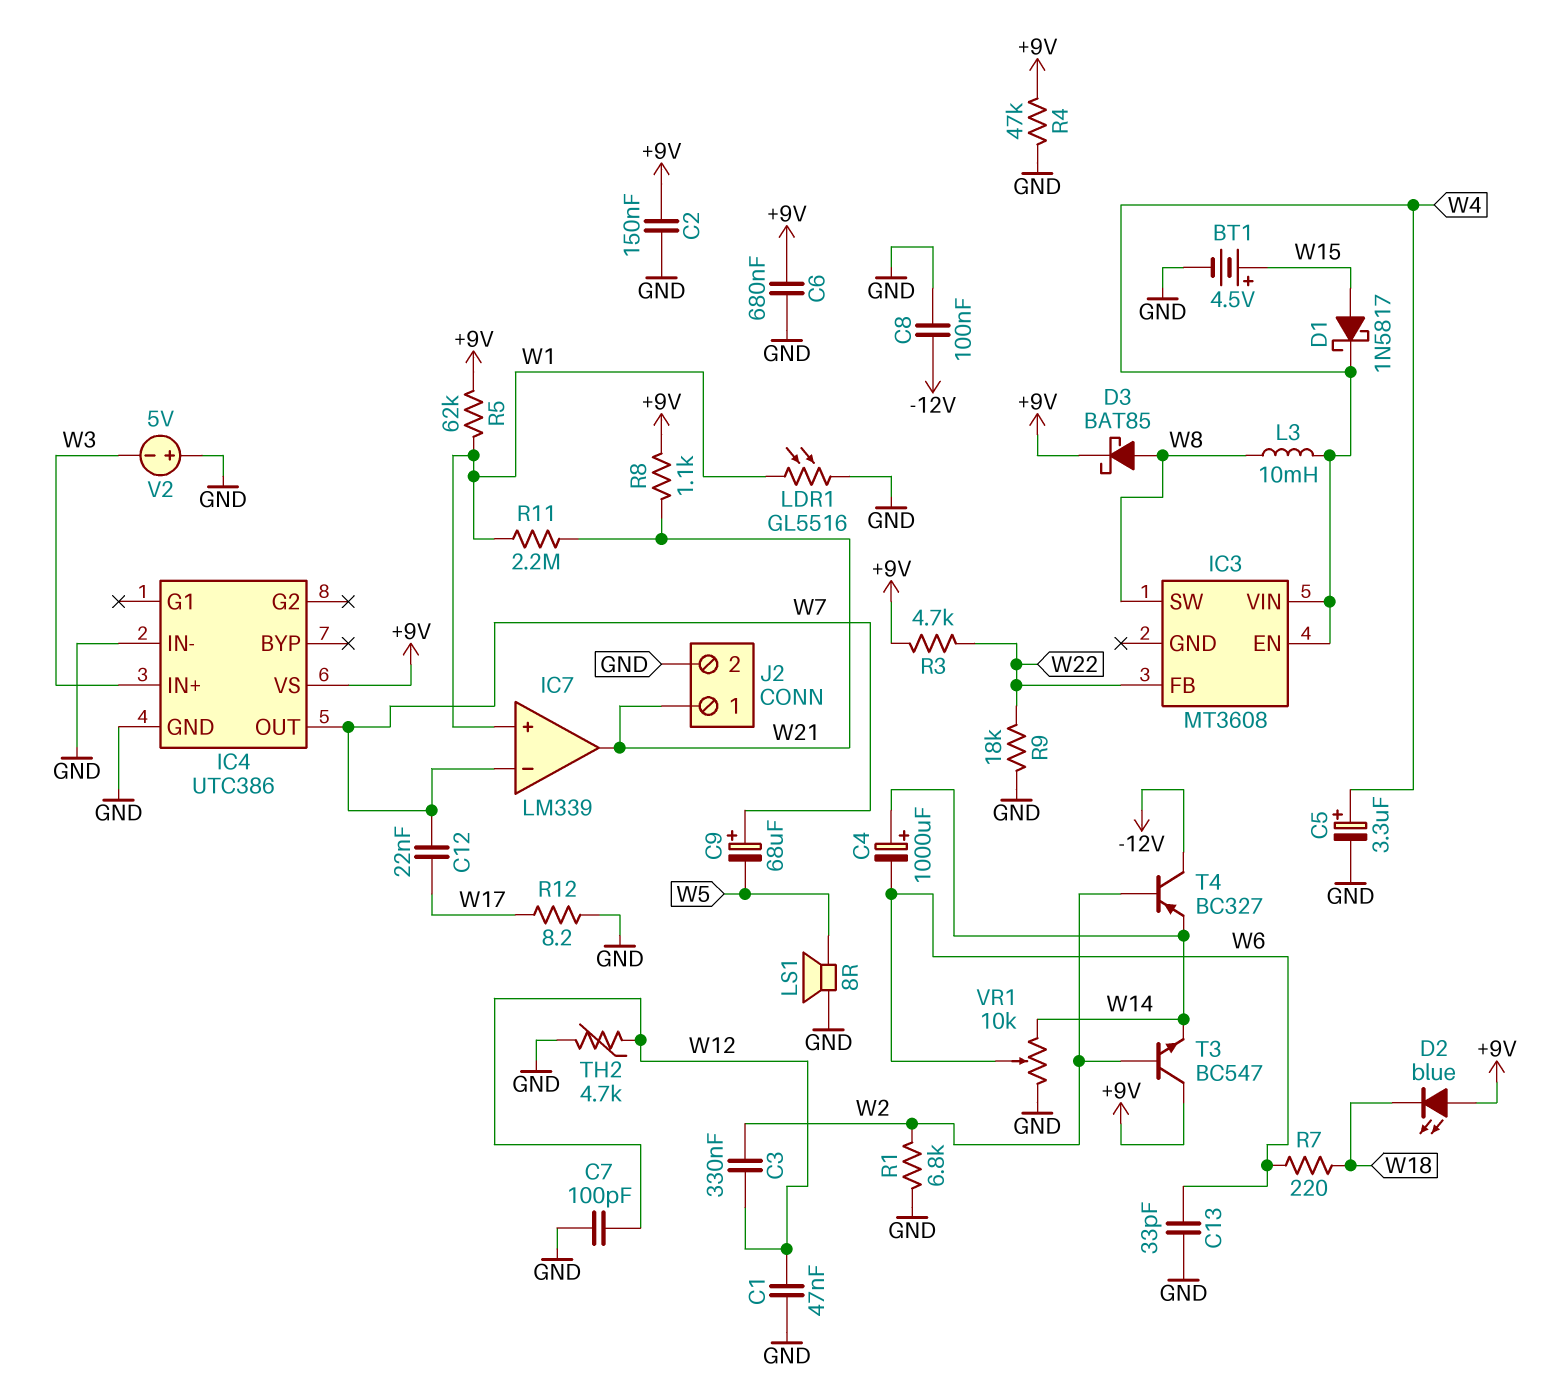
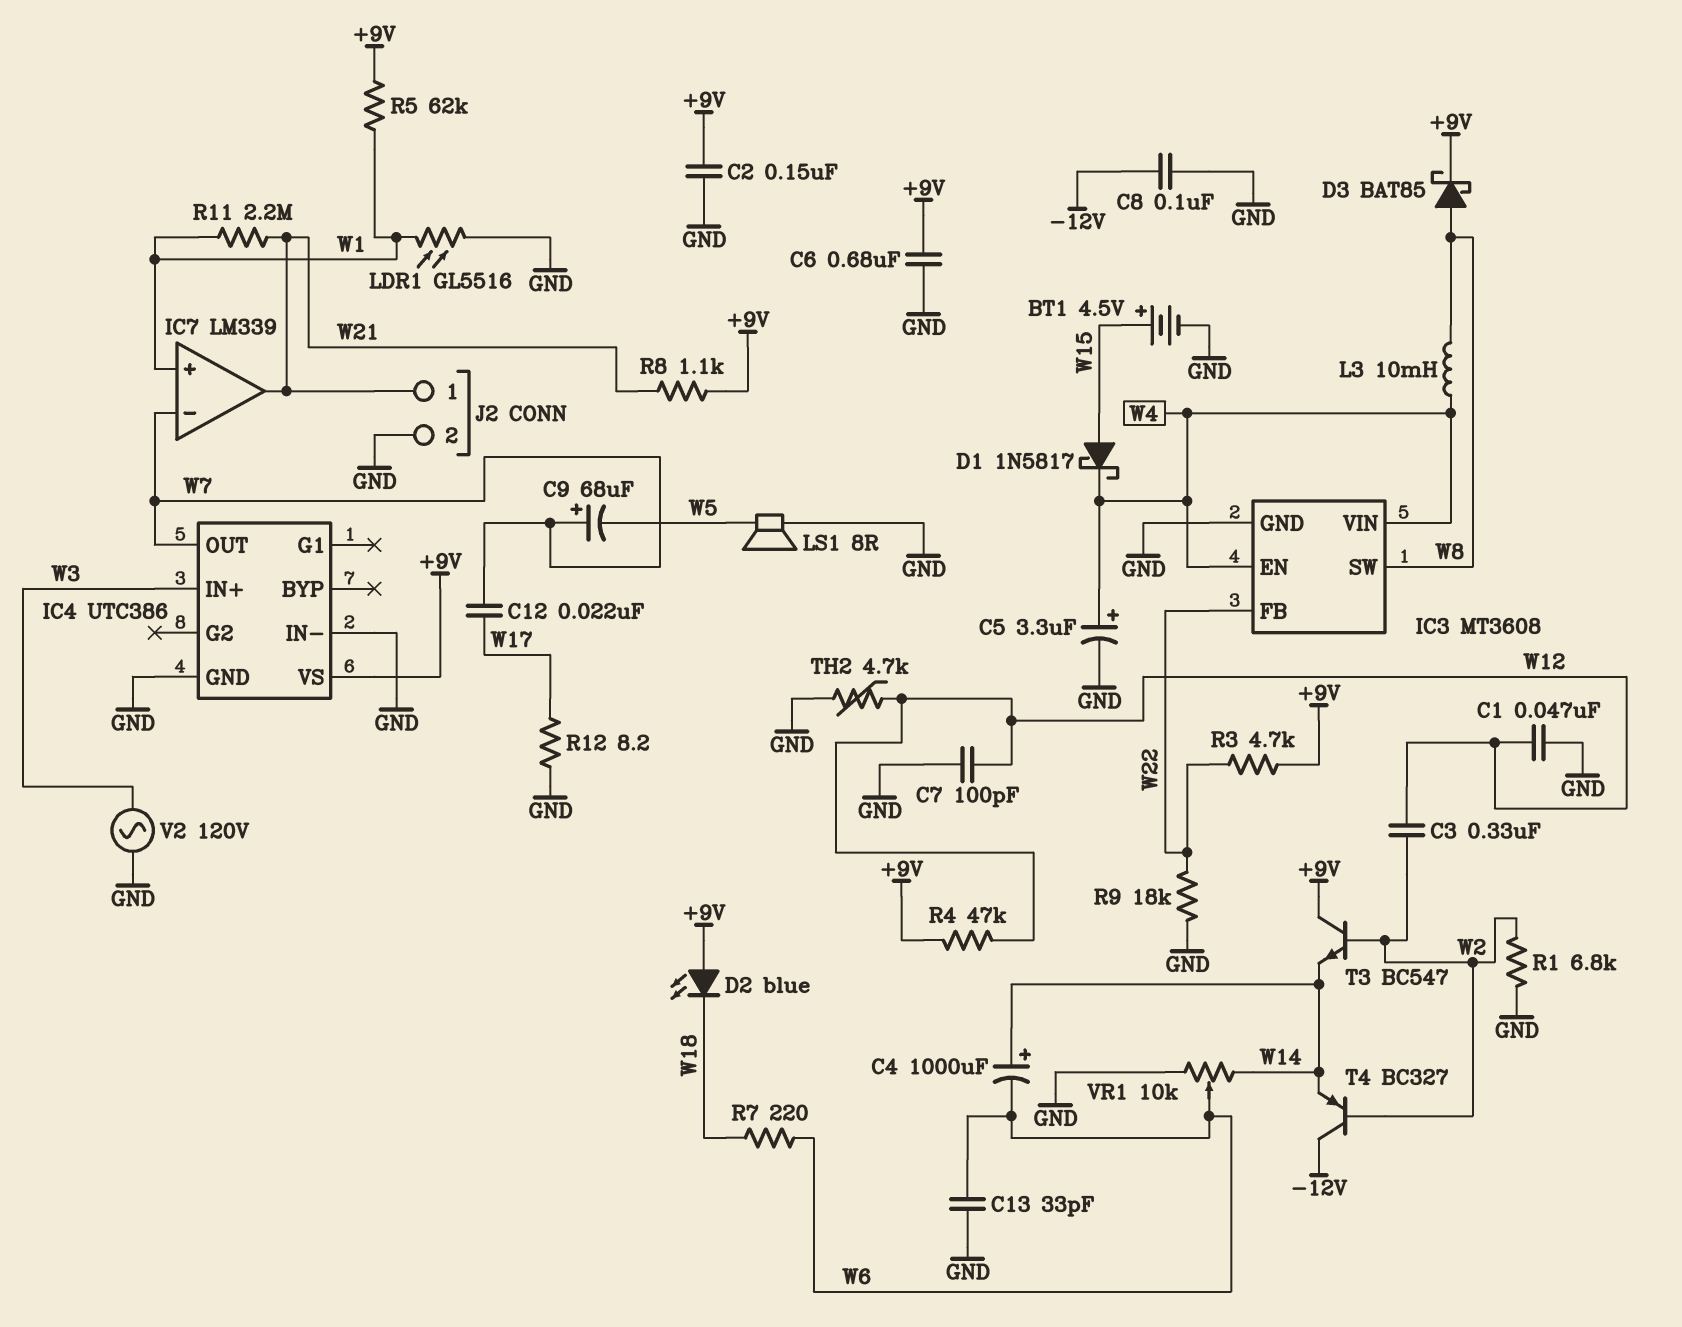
IC3 pin GND: none -> GND
R4: 47k (+9V, GND) -> 47k (+9V, W12)
V2: 5V (plus GND, minus W3) -> AC 120V (GND, W3)

